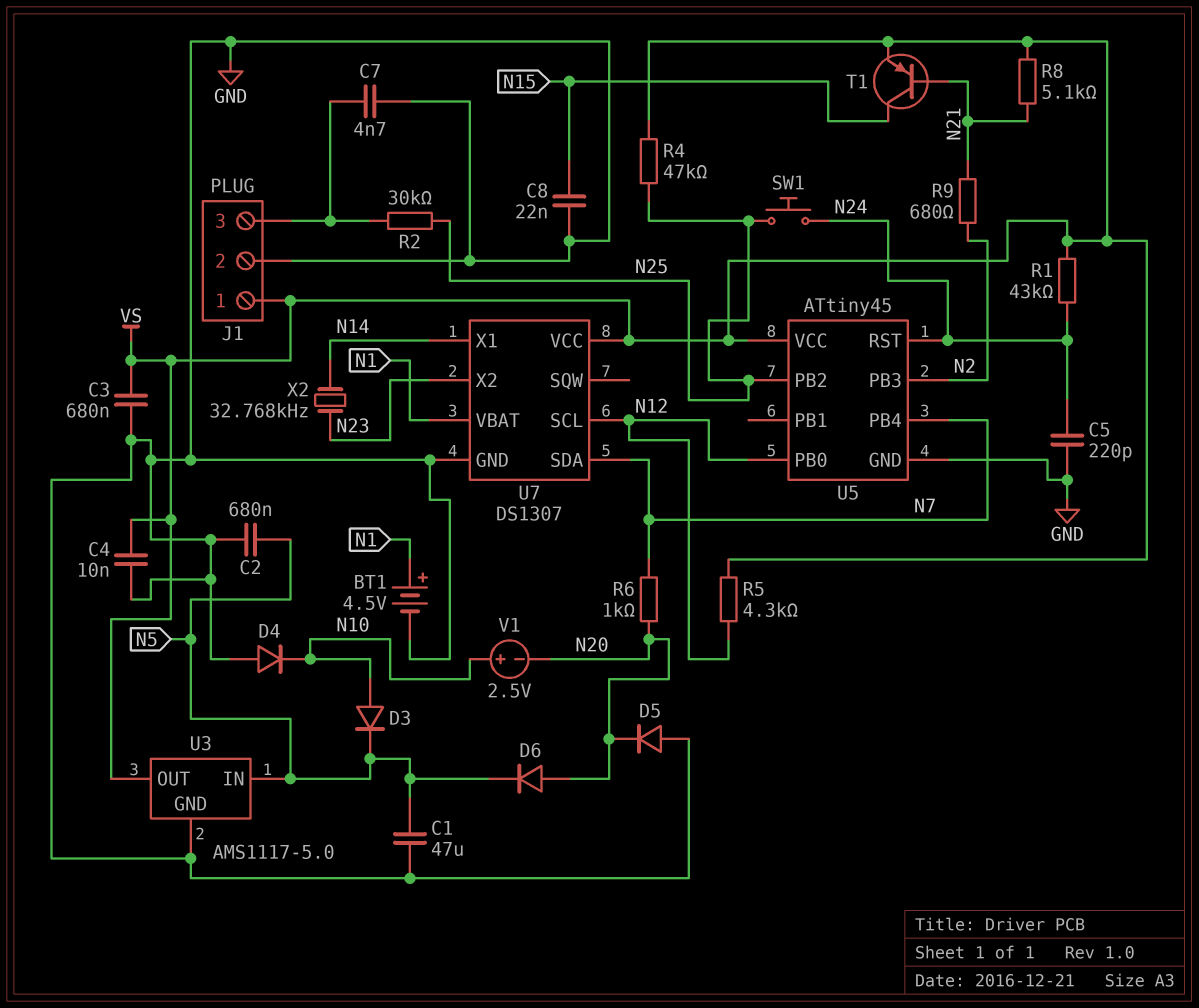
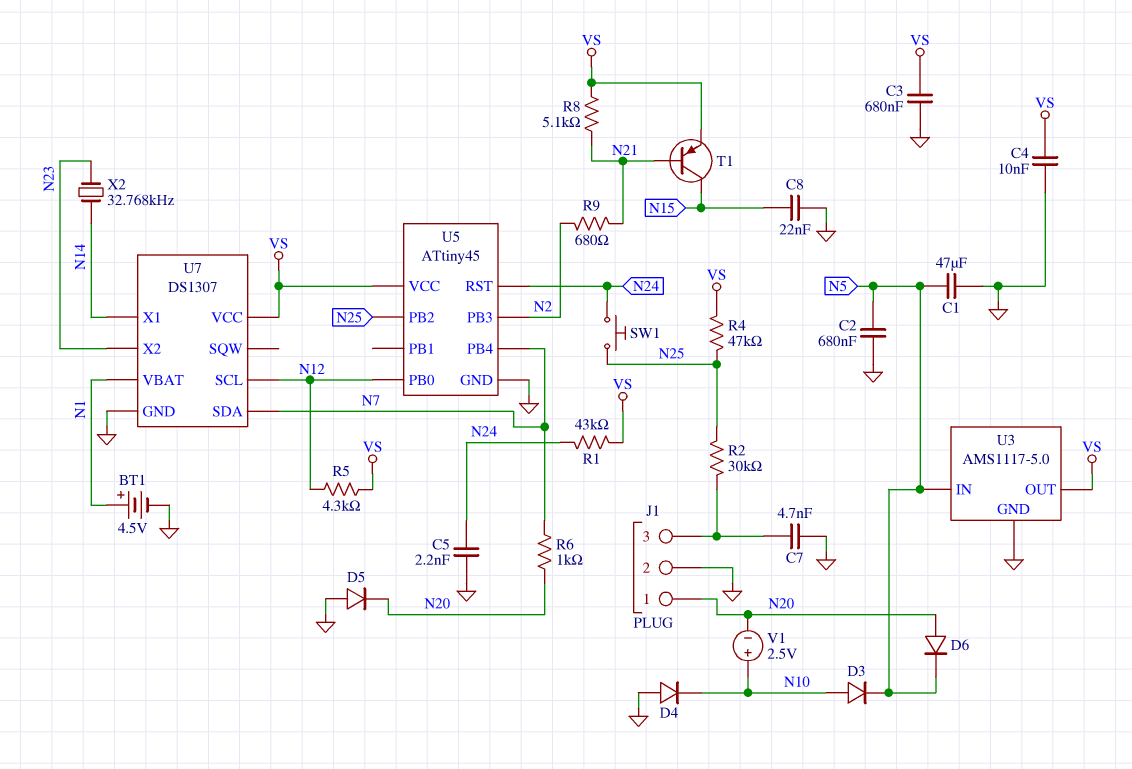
C5: 220pF (GND, N24) -> 2.2nF (GND, N24)
J1 pin 1: VS -> N20

